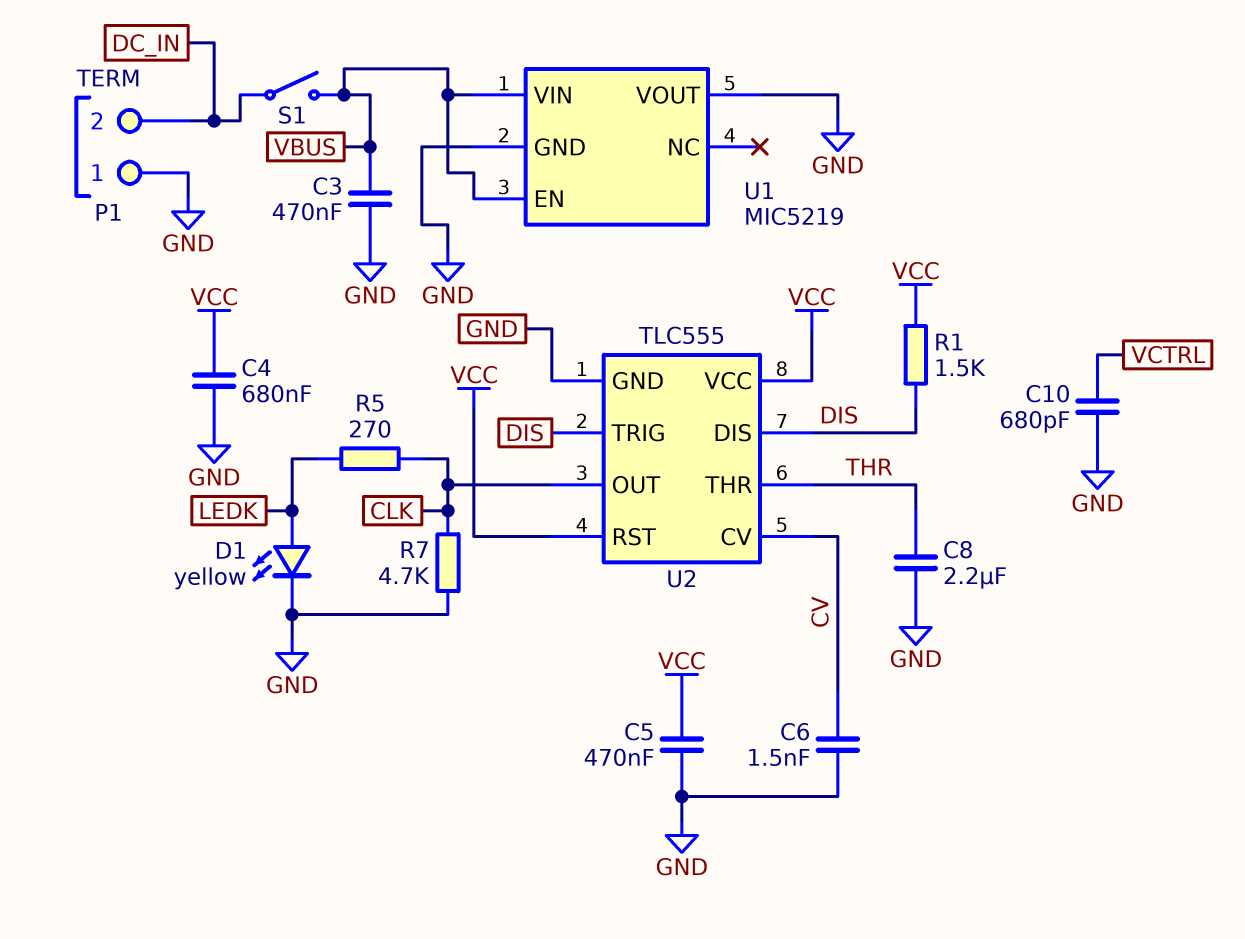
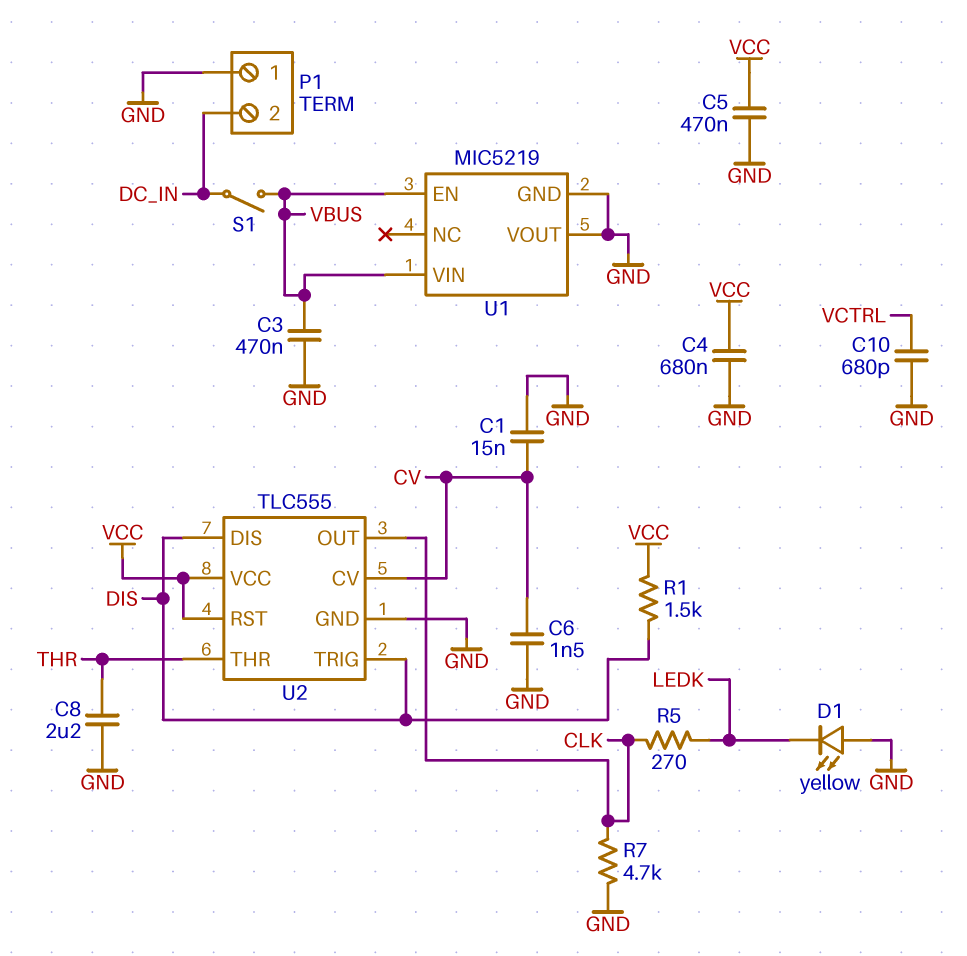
C1: none -> 15nF (CV, GND)
D1: LED yellow (A LEDK, K GND) -> LED yellow (A GND, K LEDK)

